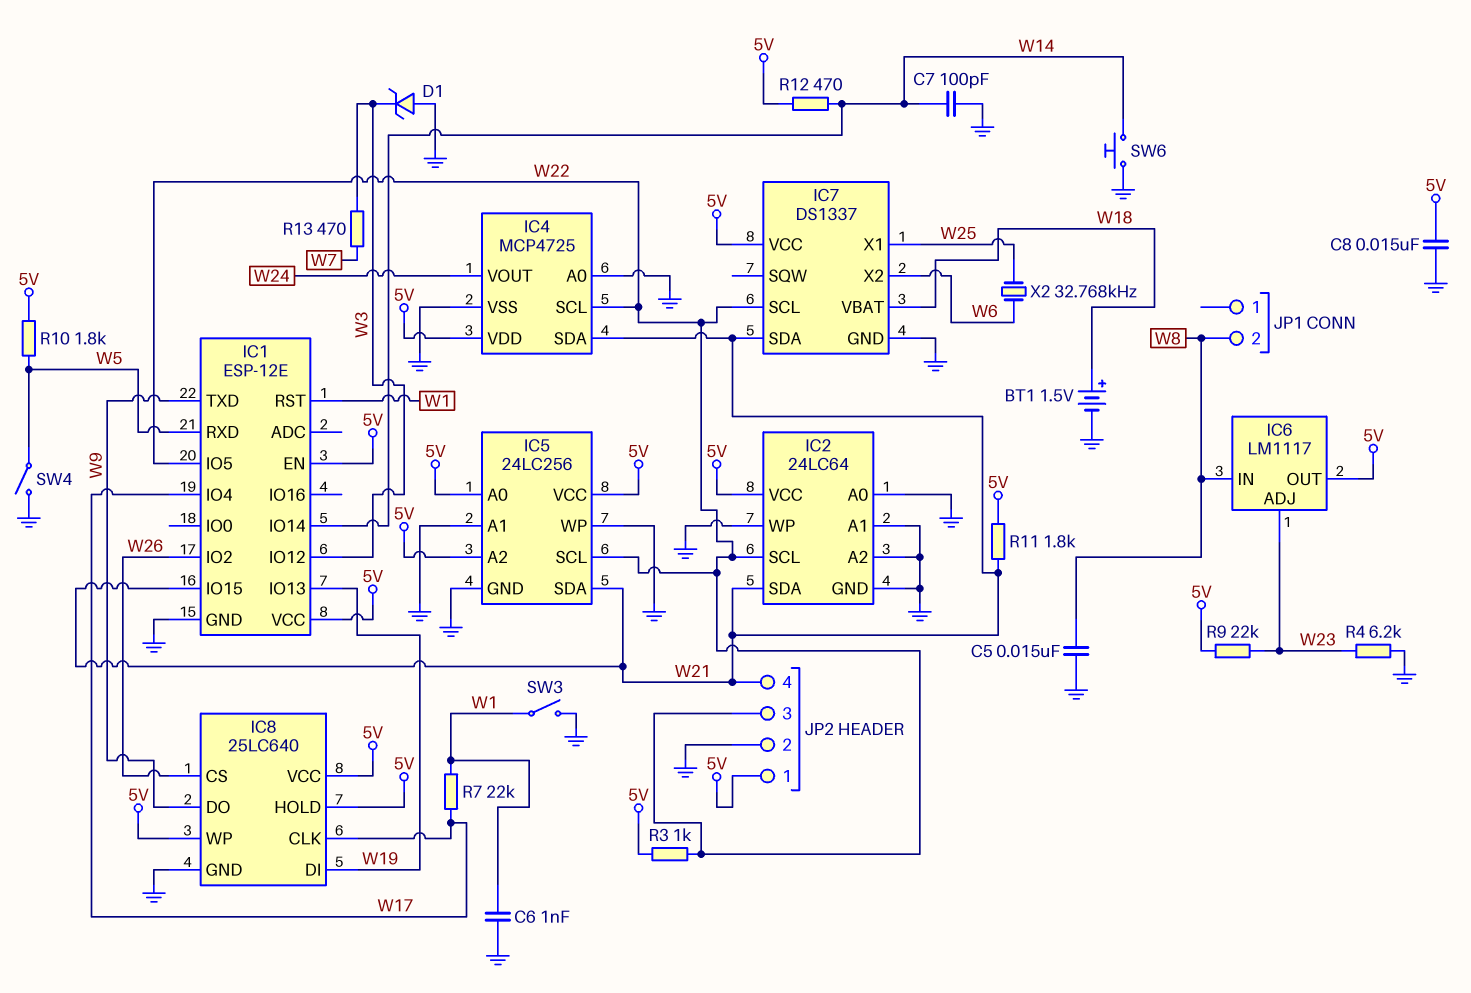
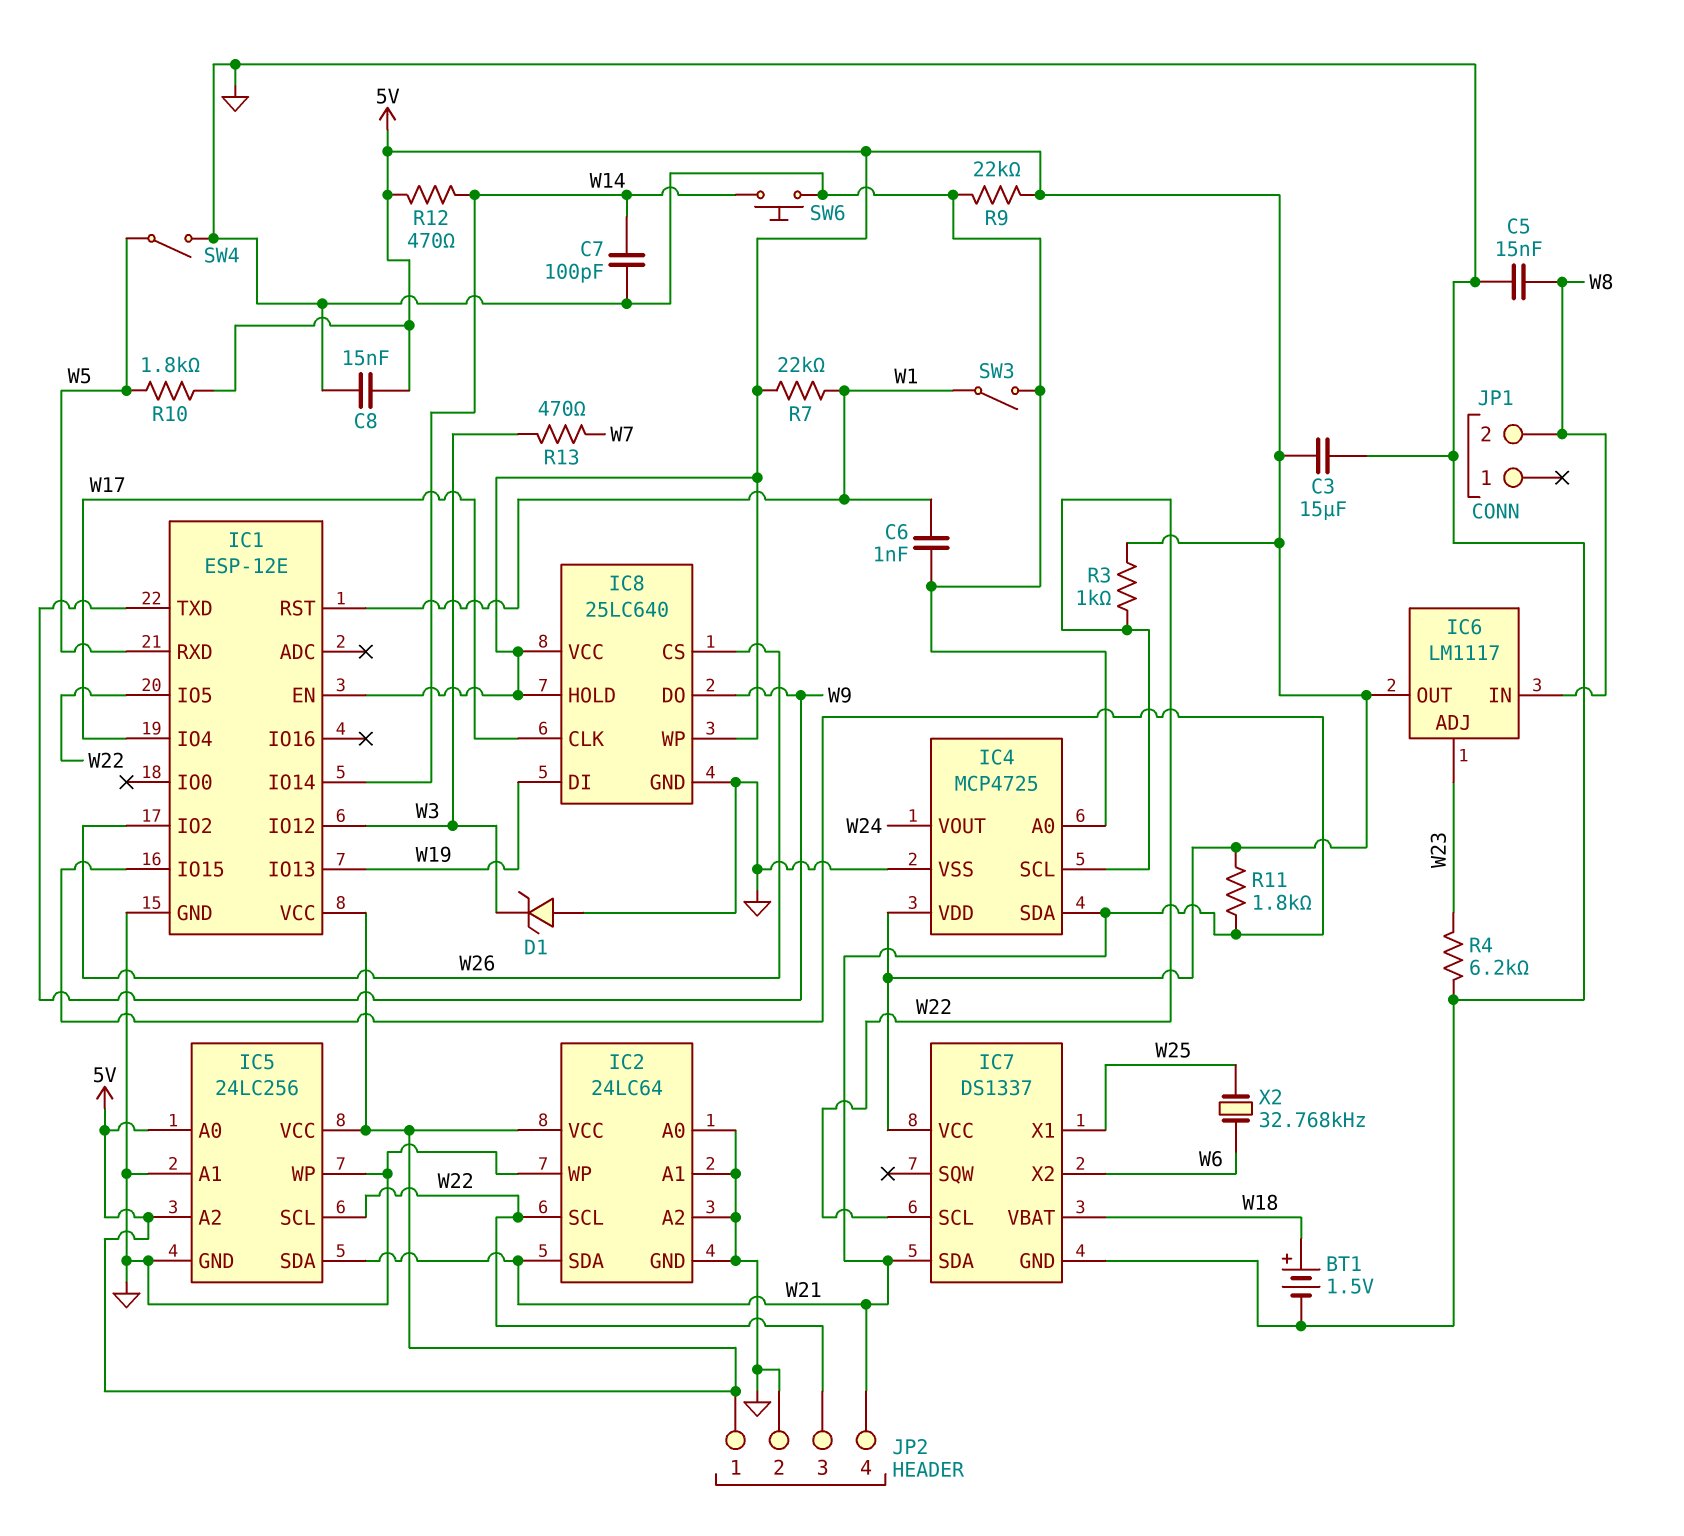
C3: none -> 15uF (5V, GND)
R7: 22k (W1, W17) -> 22k (5V, W1)
R9: 22k (5V, W23) -> 22k (5V, GND)

